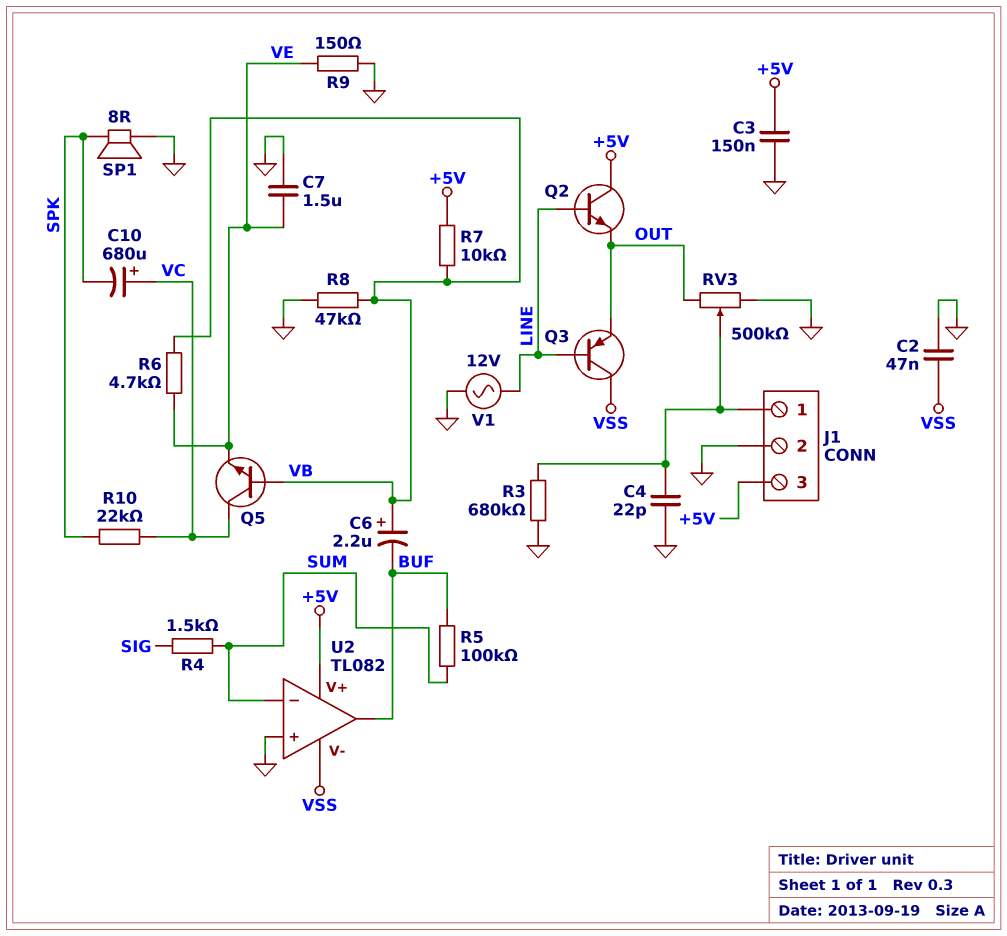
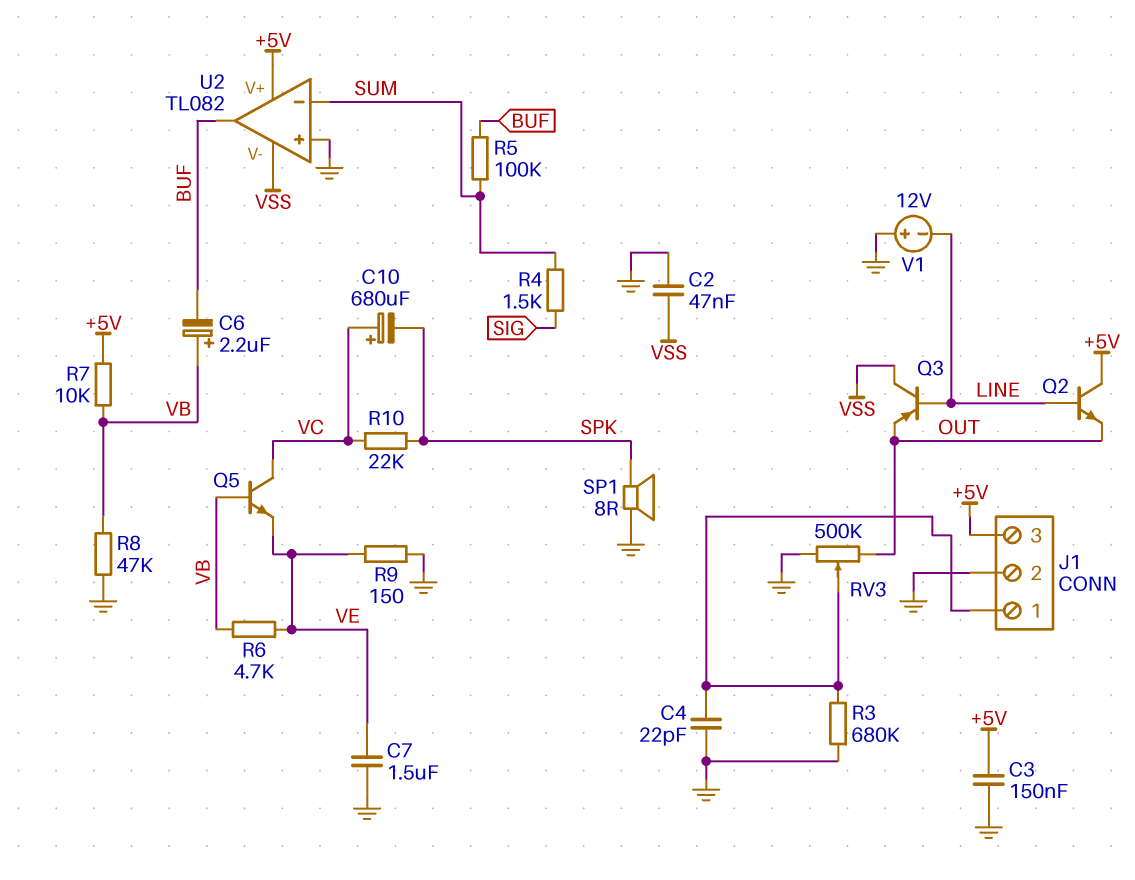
V1: AC 12V (GND, LINE) -> 12V (plus GND, minus LINE)

